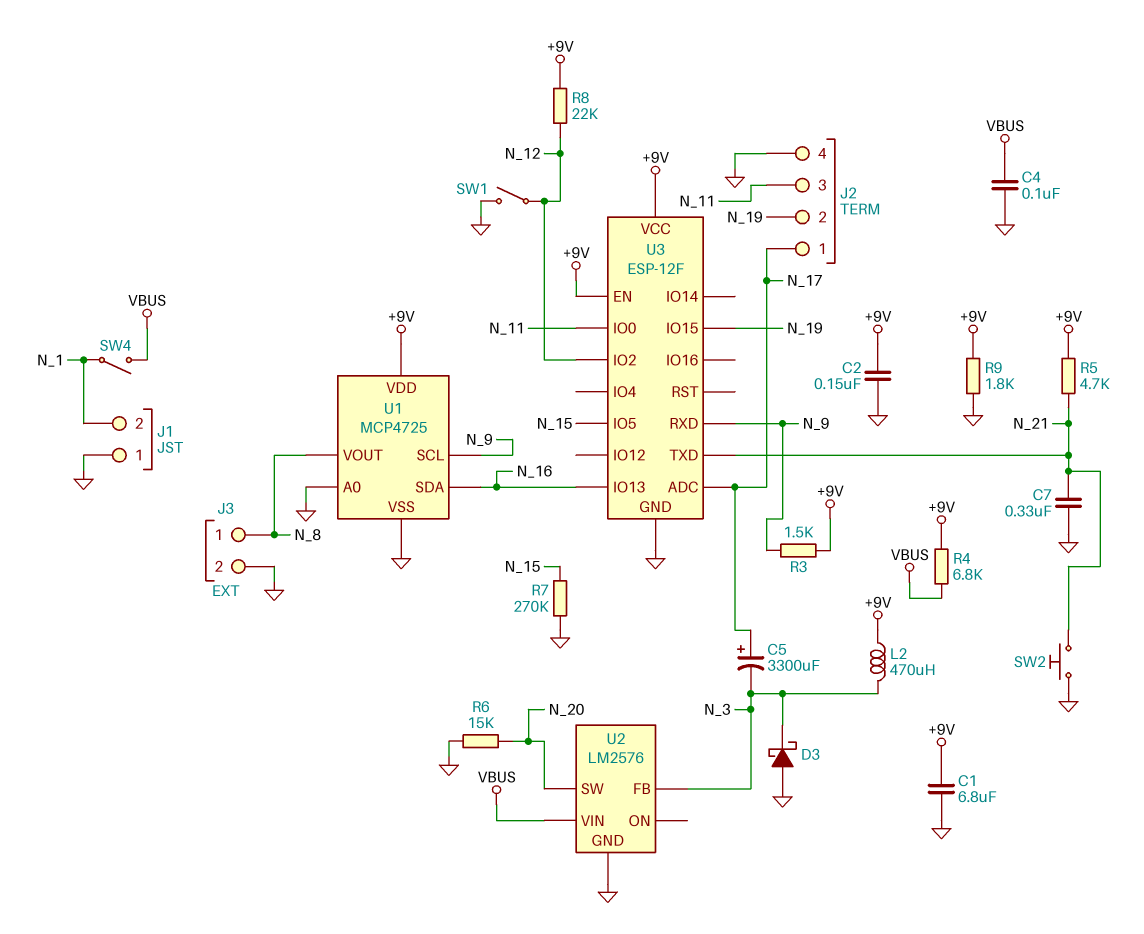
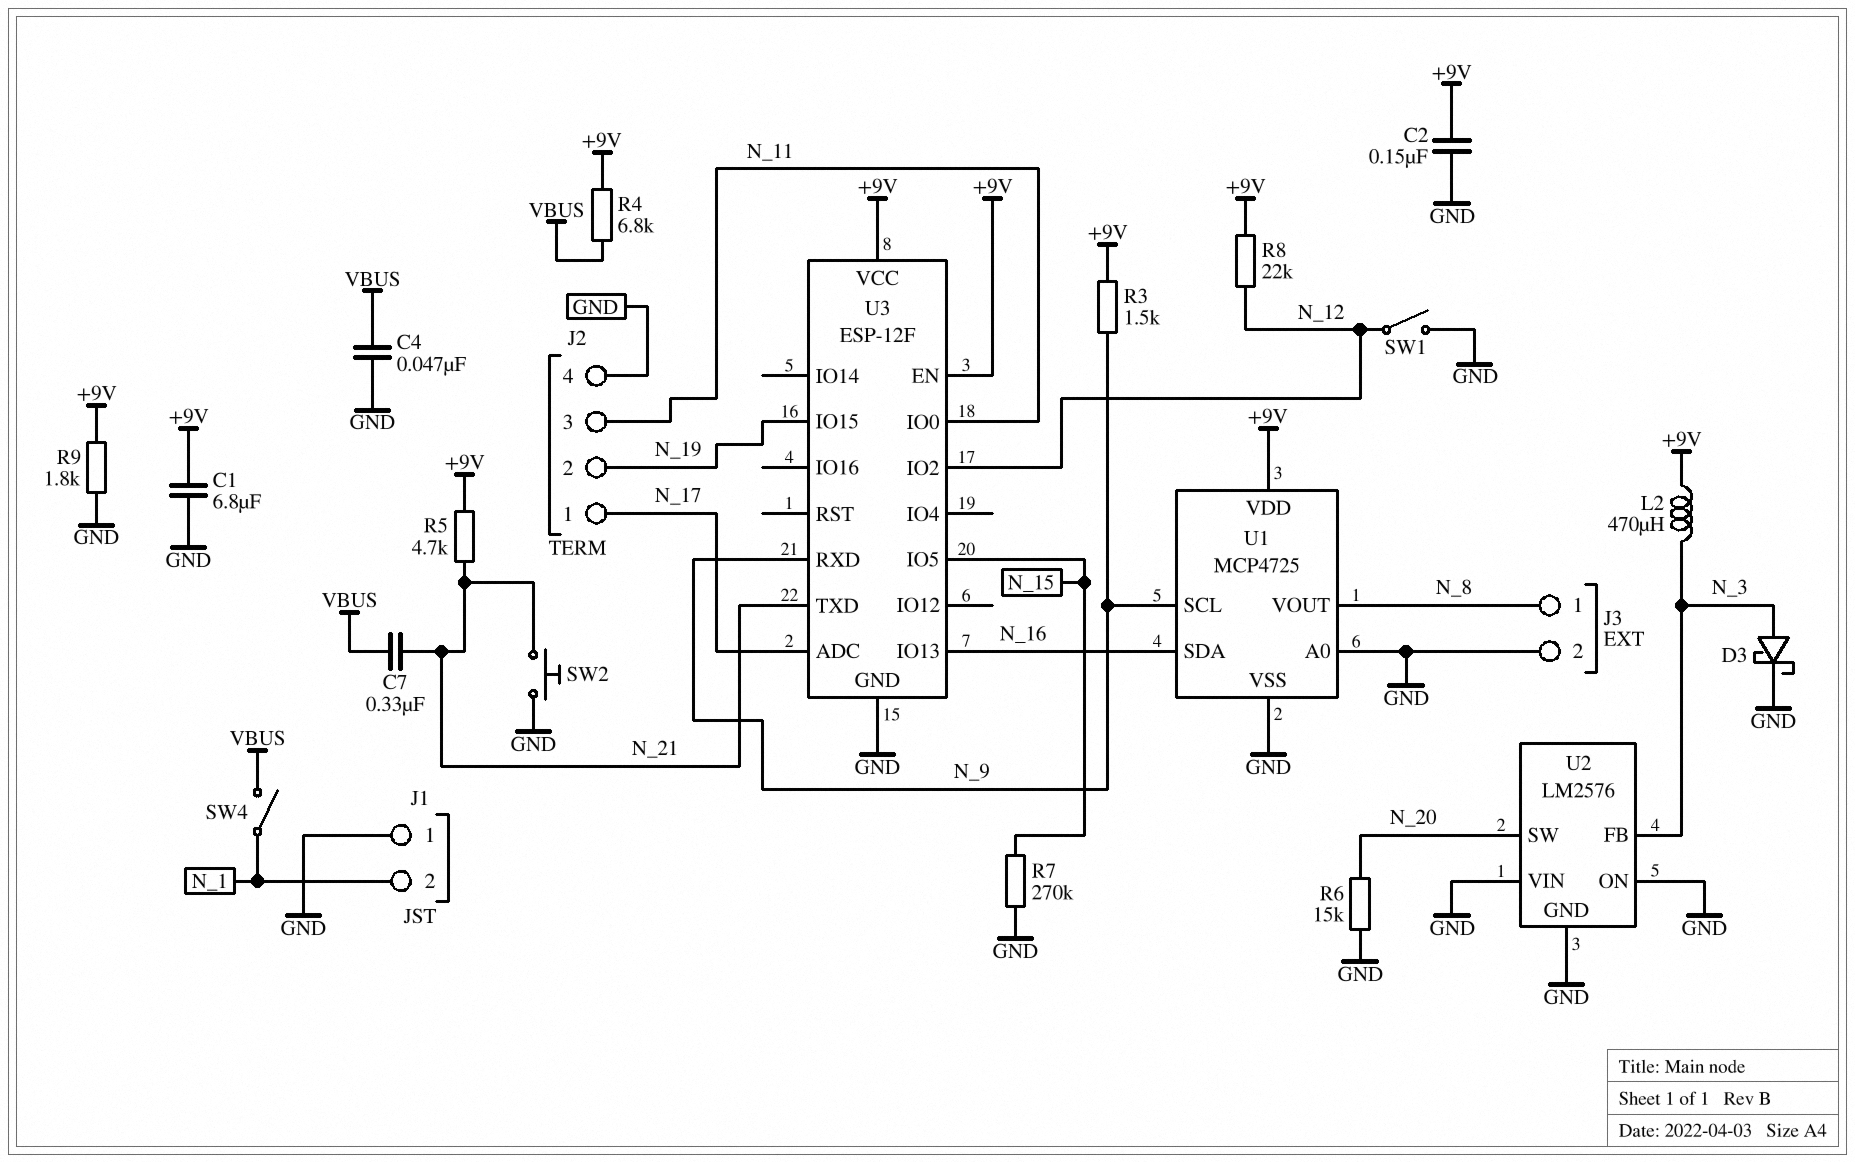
C4: 100nF (GND, VBUS) -> 47nF (GND, VBUS)
C5: 3300uF (plus N_17, minus N_3) -> none
C7: 330nF (GND, N_21) -> 330nF (N_21, VBUS)
D3: schottky (A GND, K N_3) -> schottky (A N_3, K GND)
U2 pin ON: none -> GND
U2 pin VIN: VBUS -> GND

